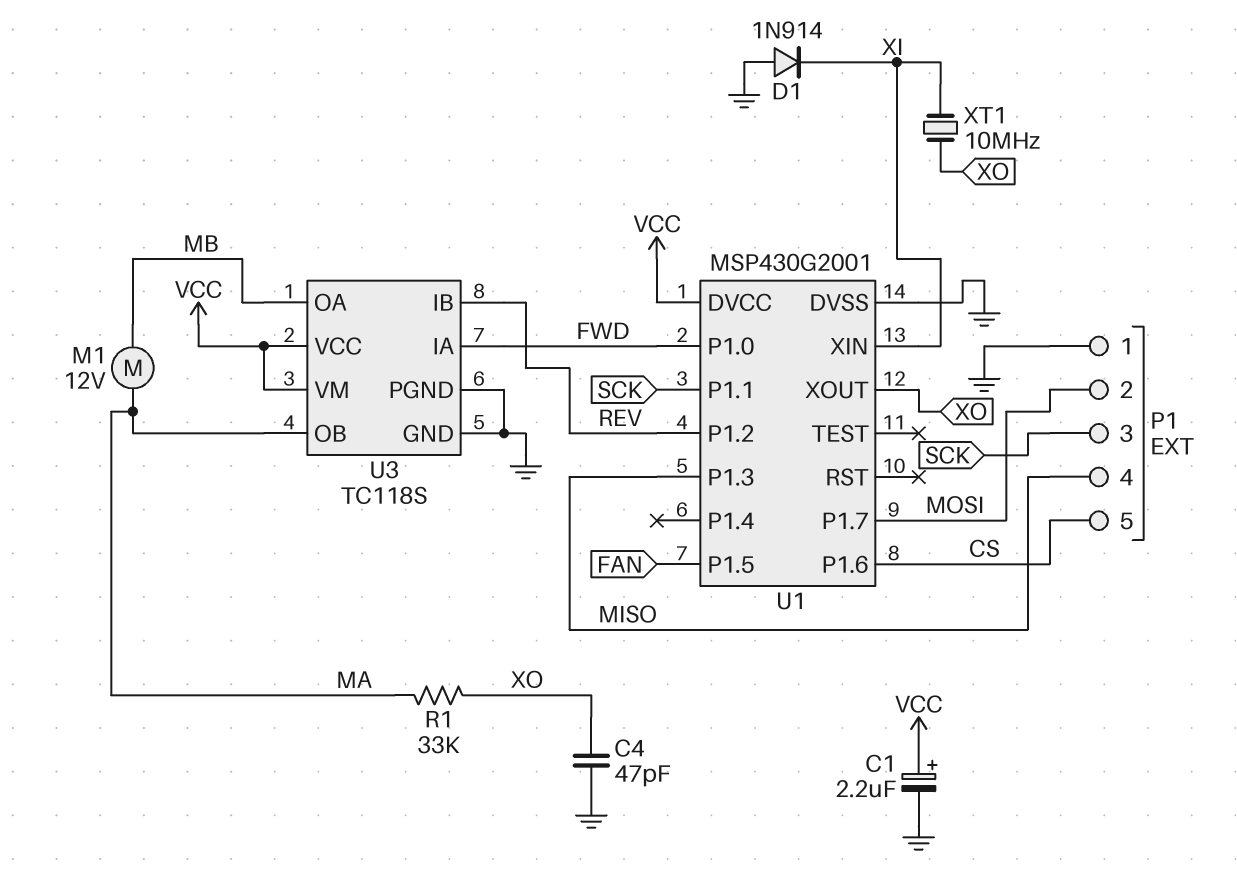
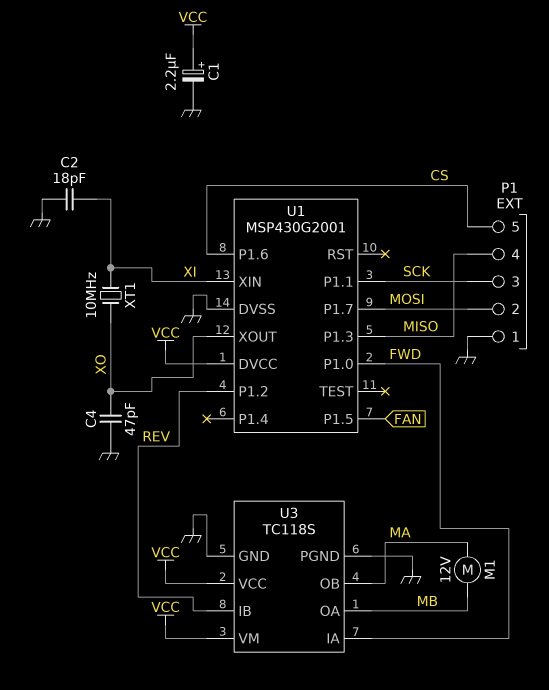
C2: none -> 18pF (GND, XI)
D1: diode 1N914 (A GND, K XI) -> none
R1: 33k (MA, XO) -> none

